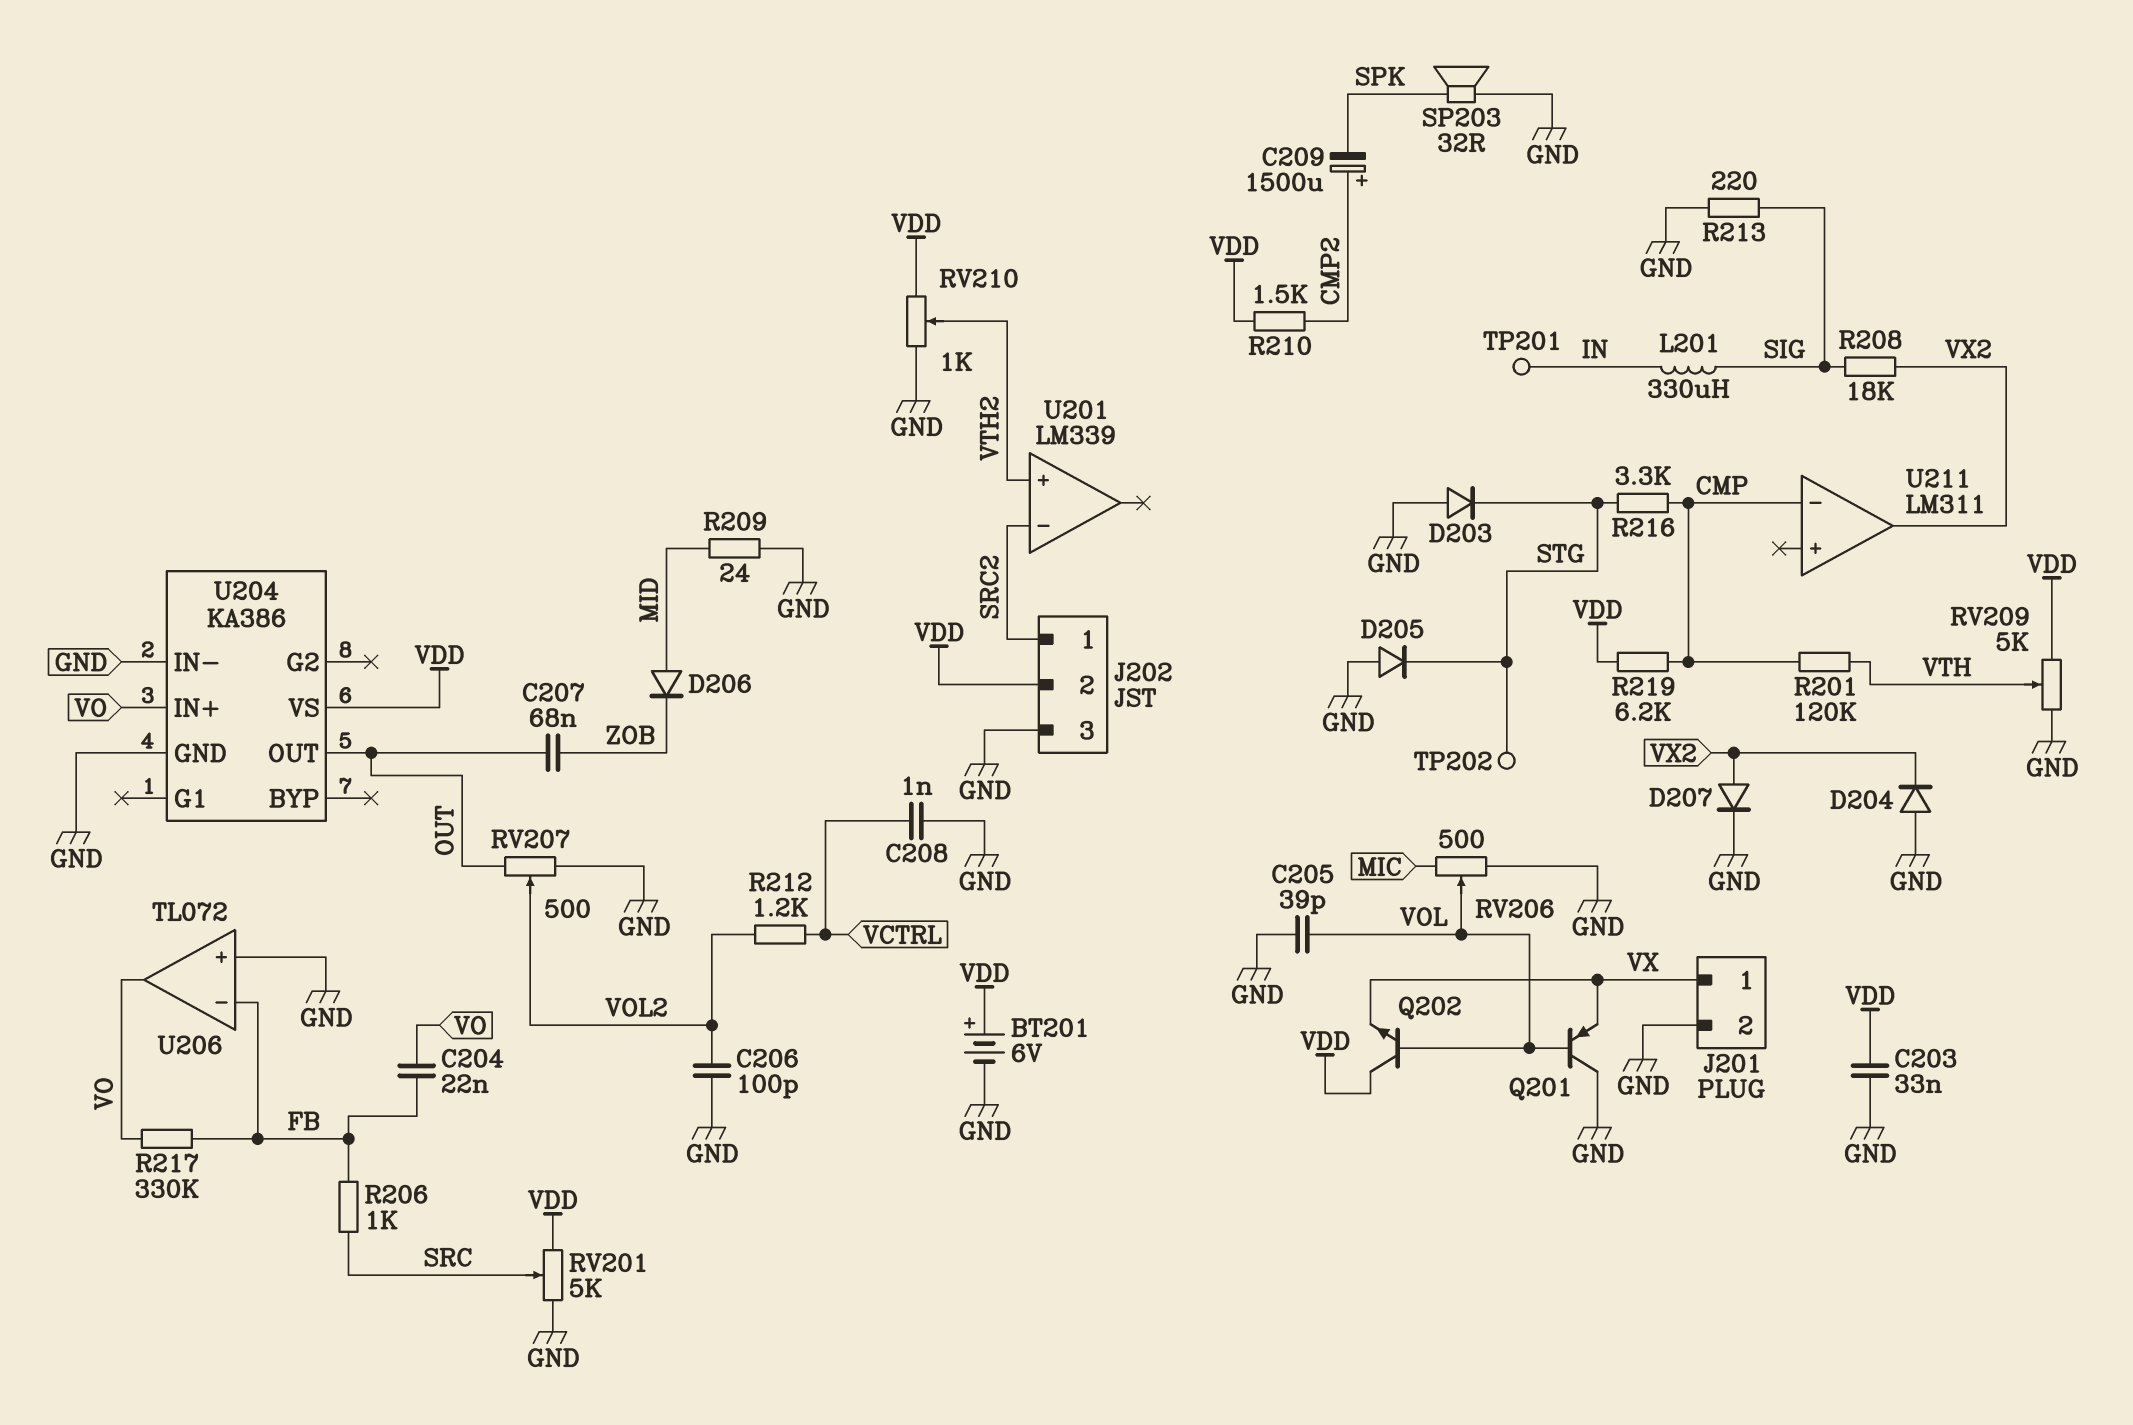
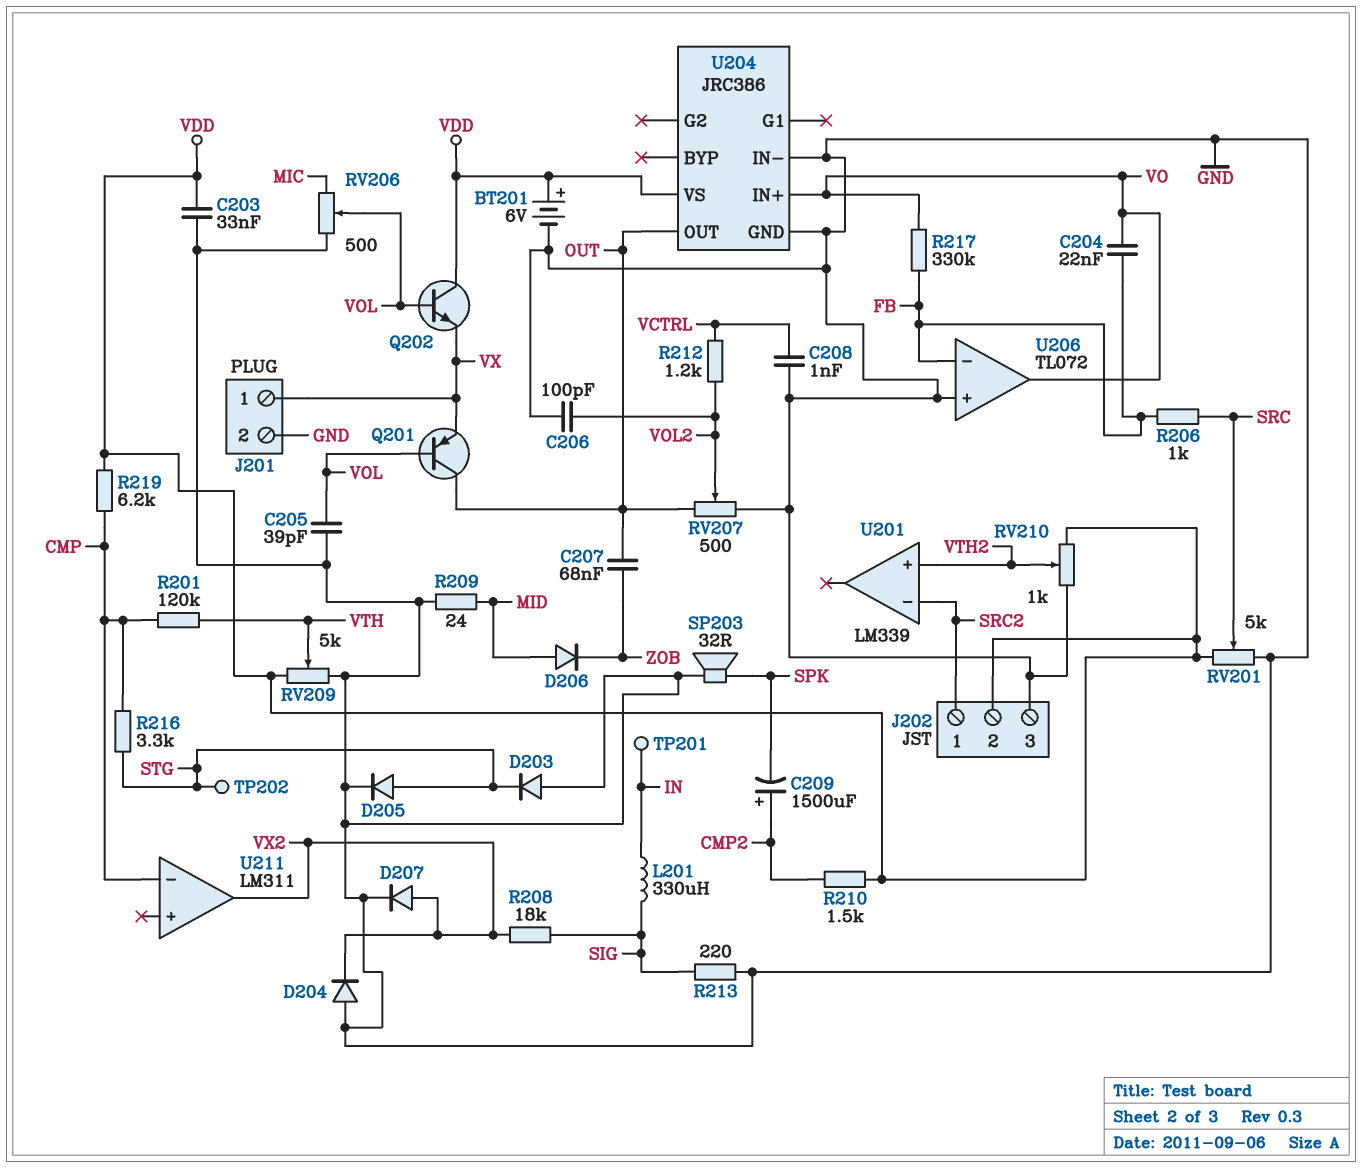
D205: diode (A GND, K STG) -> diode (A STG, K GND)
Q201: PNP (B VOL, C GND, E VX) -> PNP (B VOL, C OUT, E VX)
U204: KA386 -> JRC386

